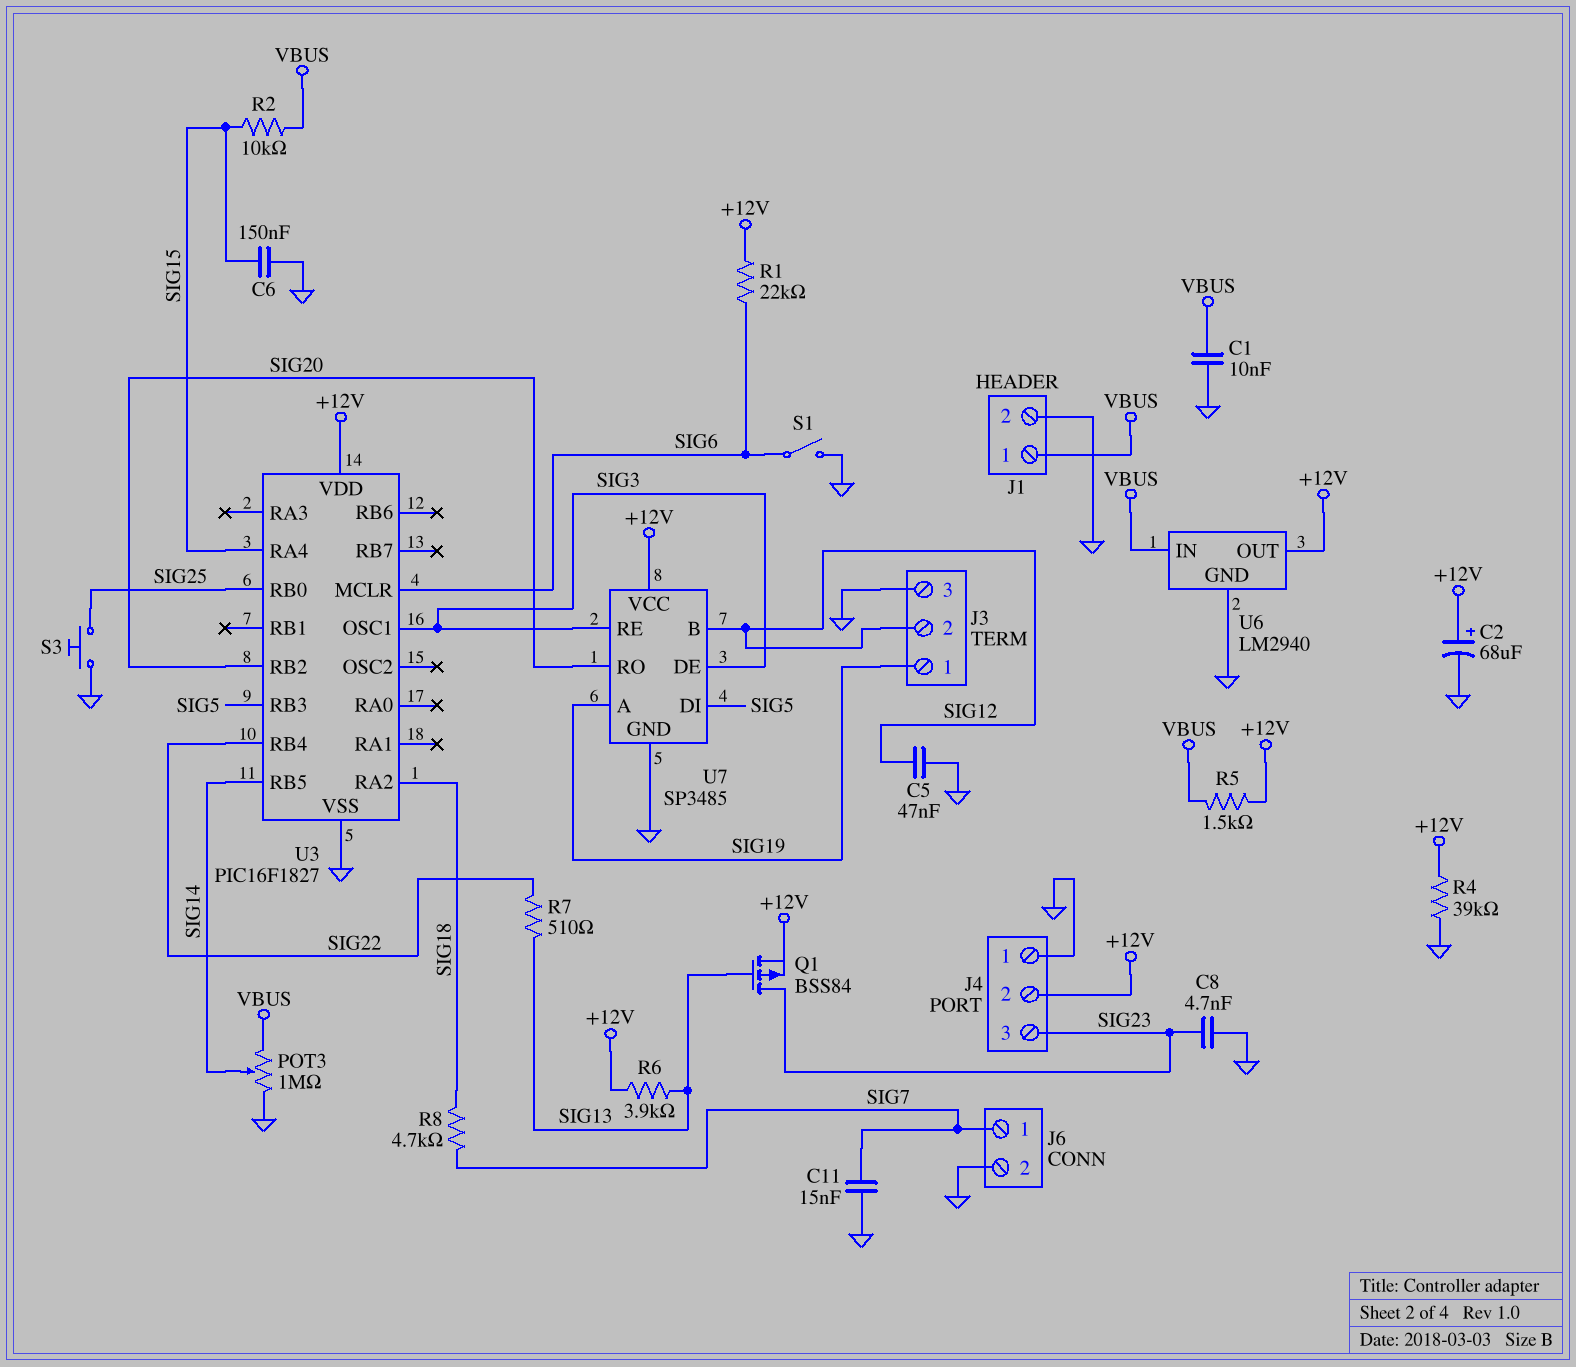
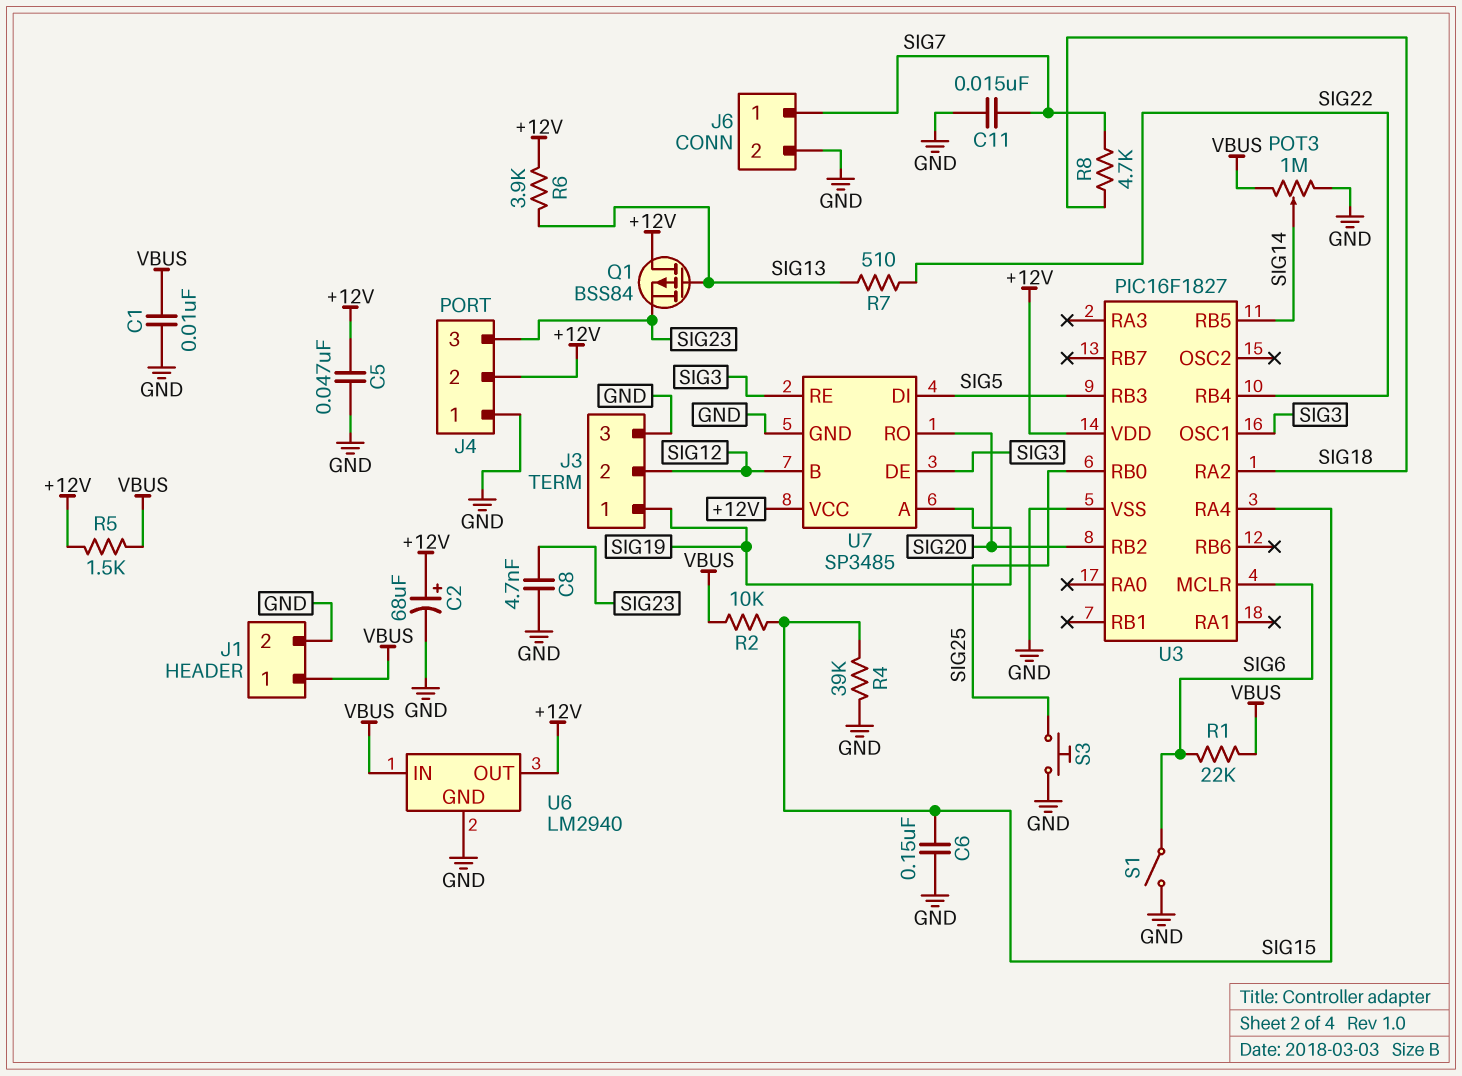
C5: 47nF (GND, SIG12) -> 47nF (+12V, GND)
Q1: PMOS BSS84 (G SIG13, D SIG23, S +12V) -> PMOS BSS84 (G SIG13, D +12V, S SIG23)
R1: 22k (+12V, SIG6) -> 22k (SIG6, VBUS)
R4: 39k (+12V, GND) -> 39k (GND, SIG15)

